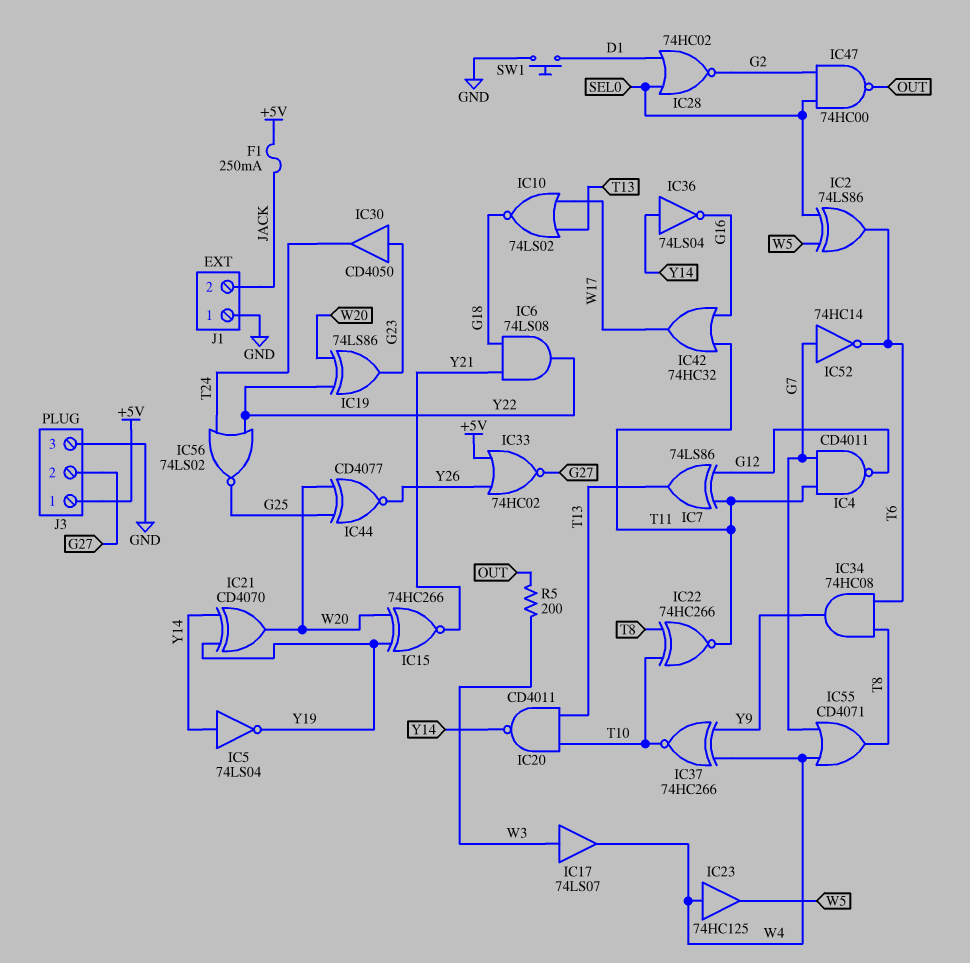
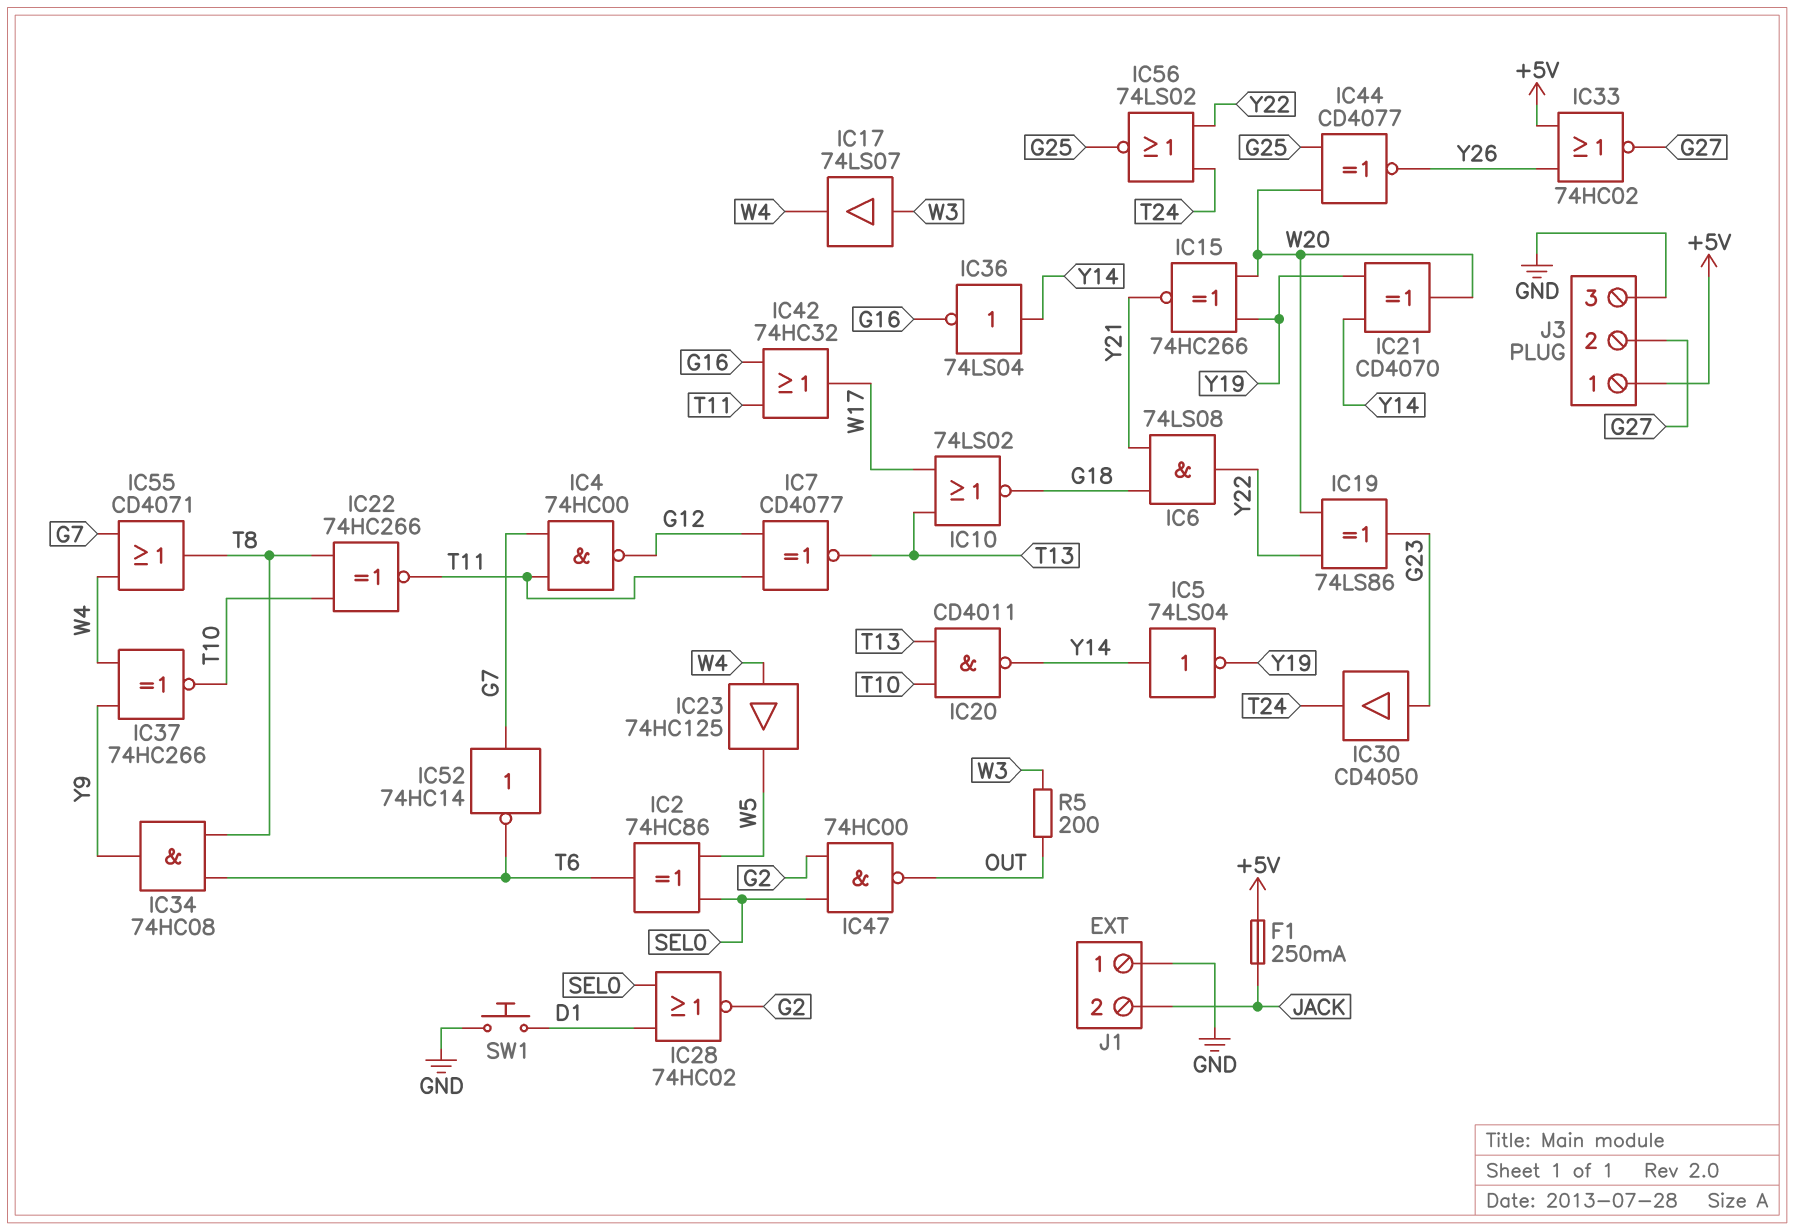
IC2: XOR 74LS86 (in SEL0, in W5, out T6) -> XOR 74HC86 (in SEL0, in W5, out T6)
IC4: NAND CD4011 (in G7, in T11, out G12) -> NAND 74HC00 (in G7, in T11, out G12)
IC7: XOR 74LS86 (in G12, in T11, out T13) -> XNOR CD4077 (in G12, in T11, out T13)

